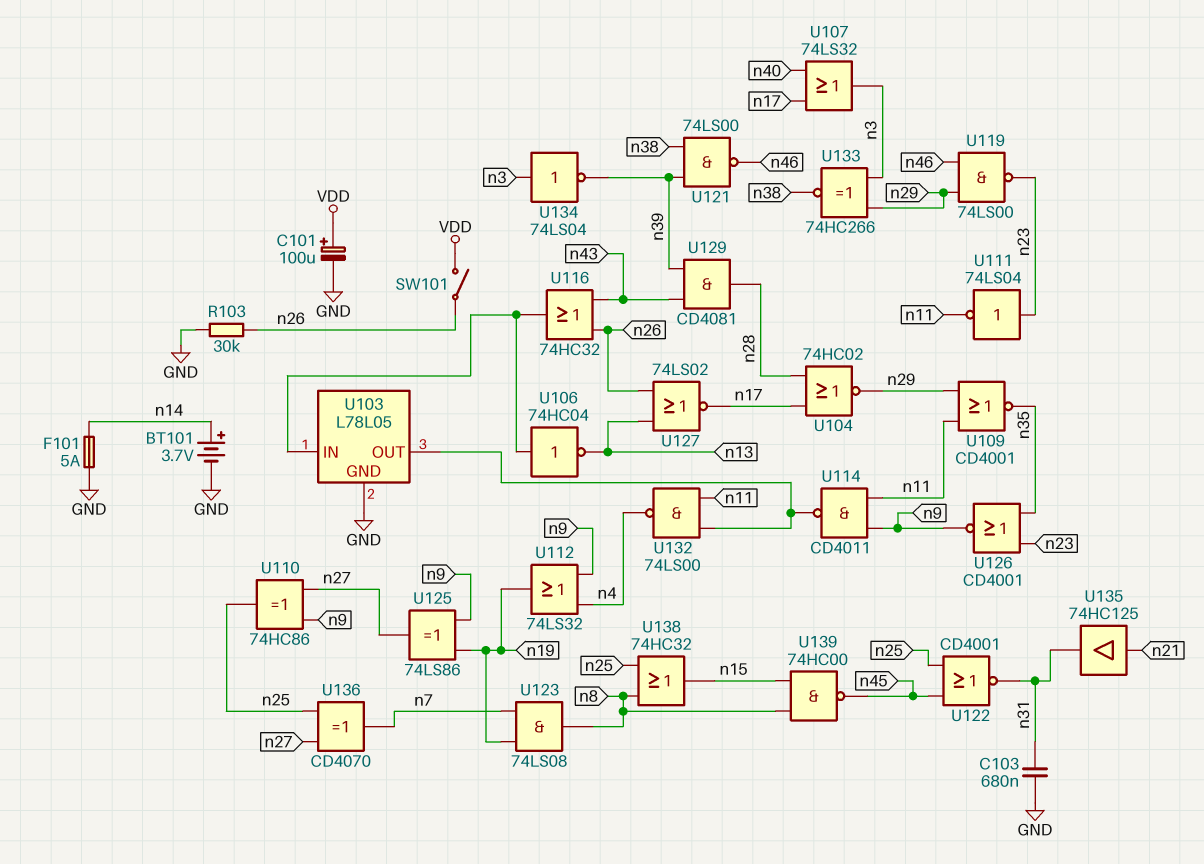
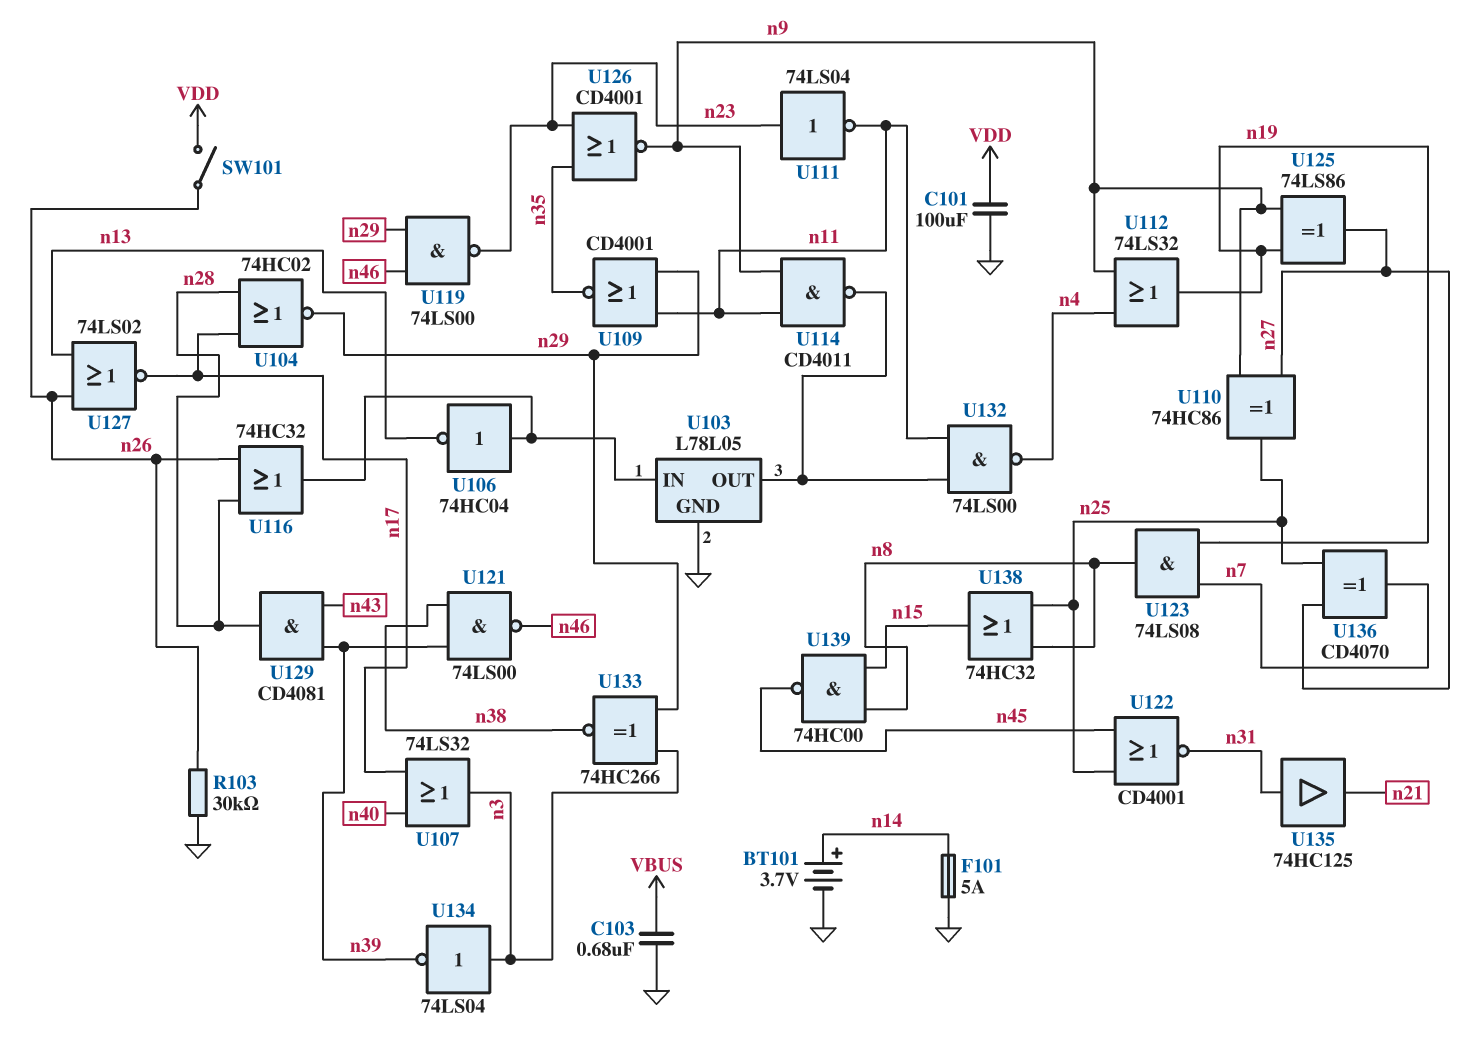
C101: 100uF (plus VDD, minus GND) -> 100uF (GND, VDD)
C103: 680nF (GND, n31) -> 680nF (GND, VBUS)
U116: OR 74HC32 (in n26, in n43, out U103/IN) -> OR 74HC32 (in n26, in n28, out U103/IN)
U135: buffer 74HC125 (in n21, out n31) -> buffer 74HC125 (in n31, out n21)

